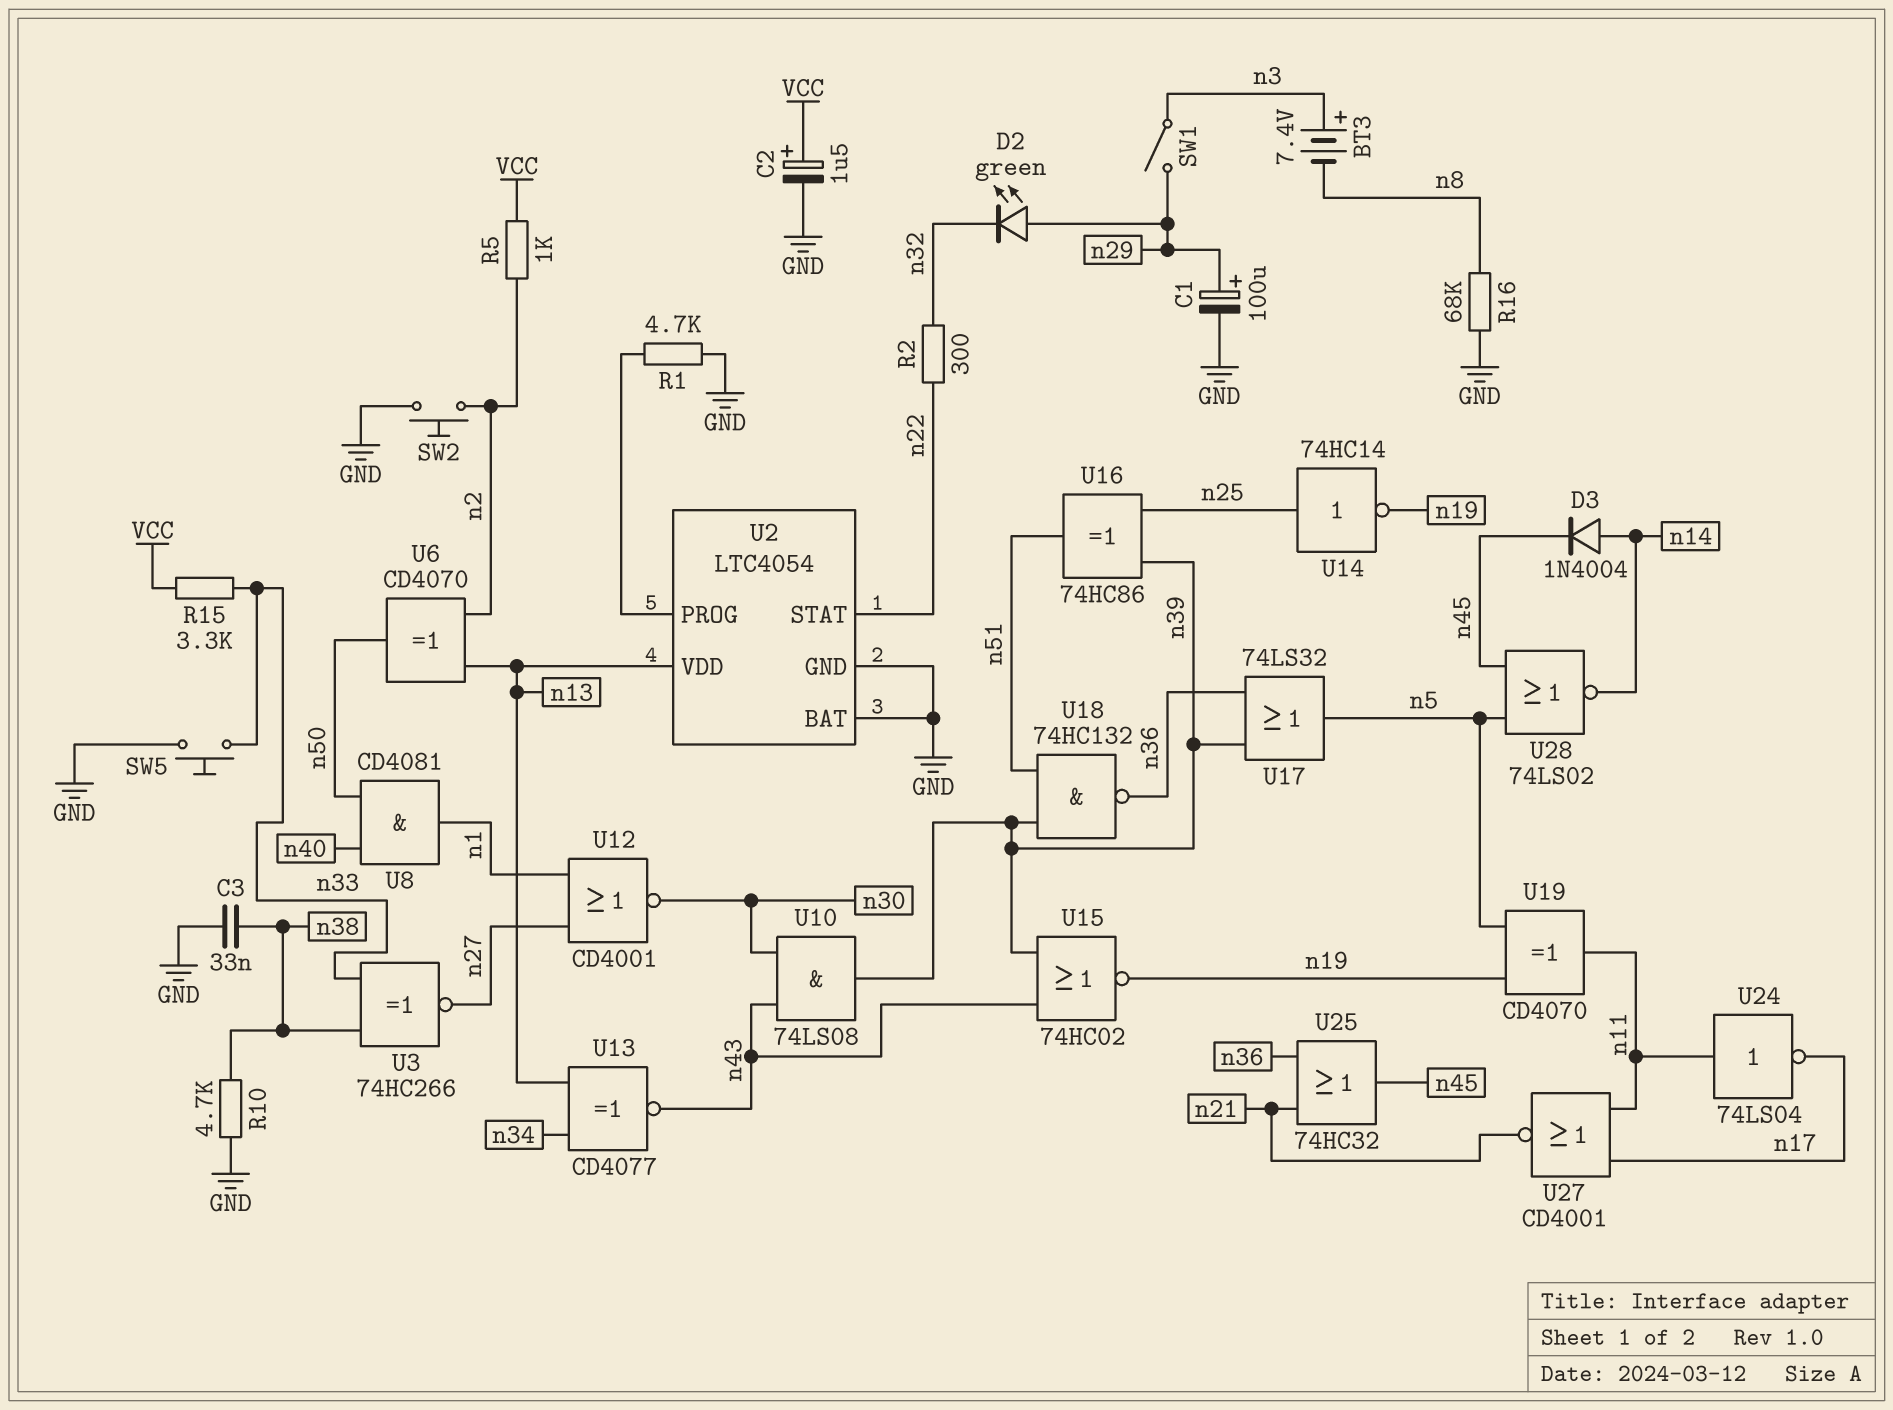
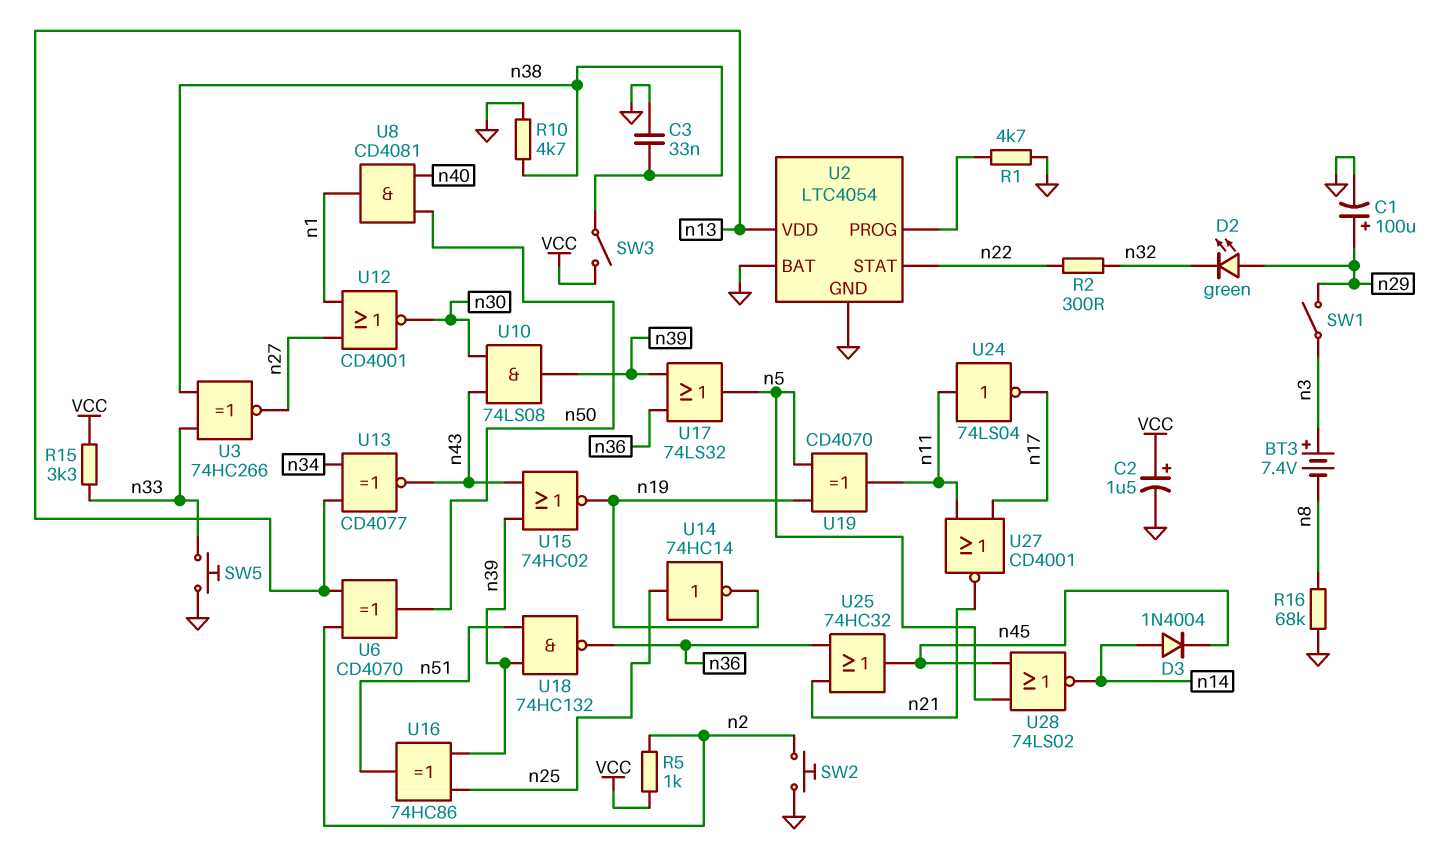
SW3: none -> switch (VCC, n38)

